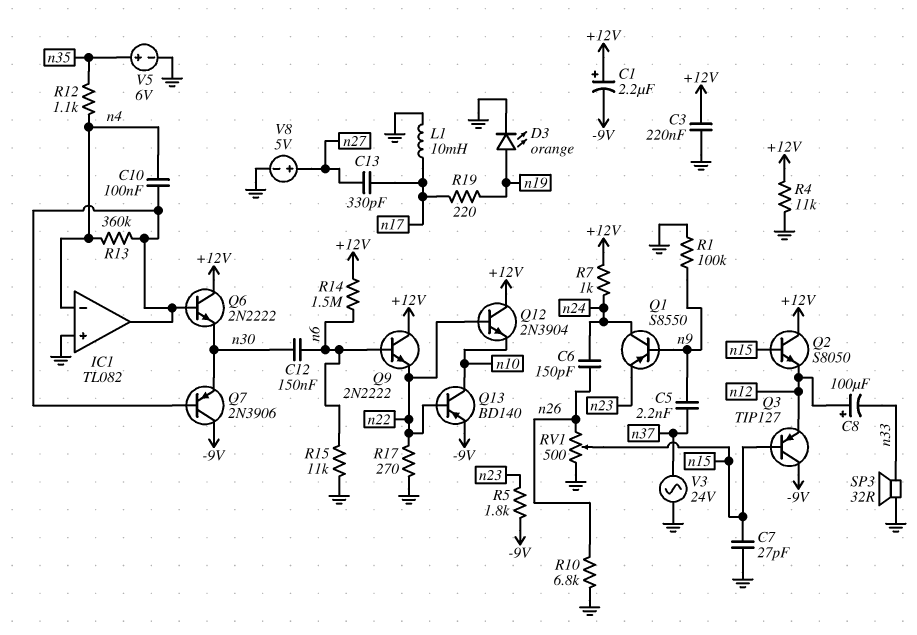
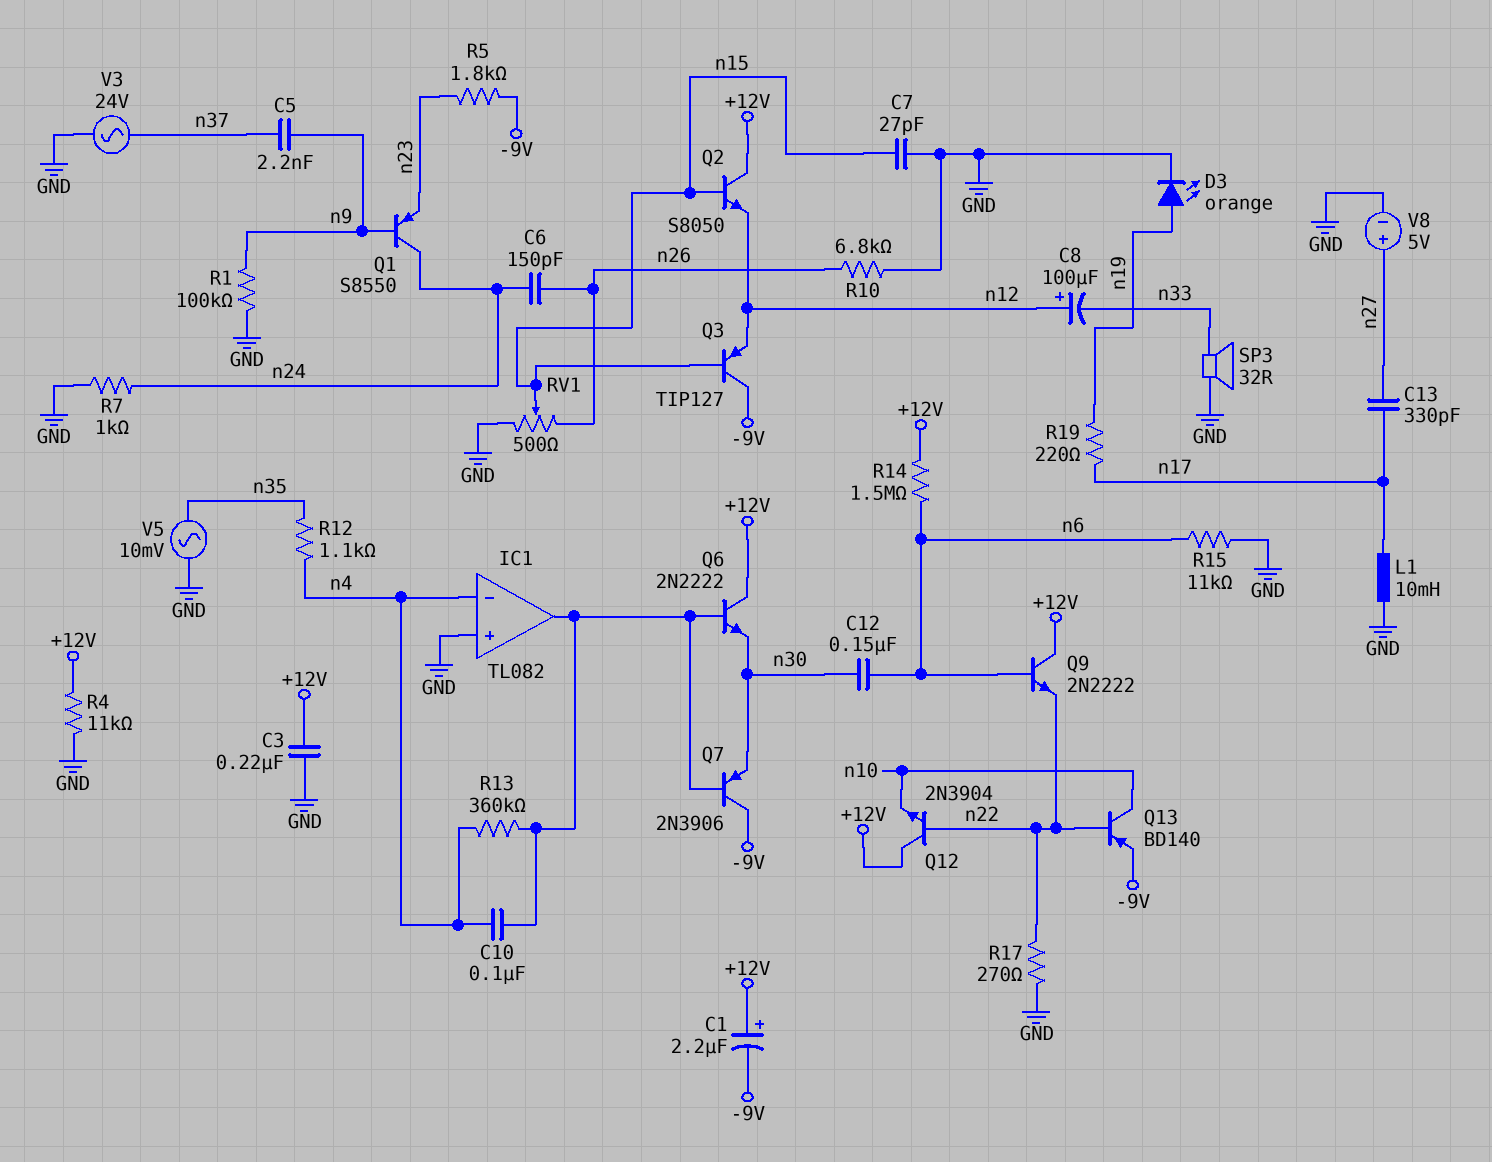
R7: 1k (+12V, n24) -> 1k (GND, n24)
V5: 6V (plus n35, minus GND) -> AC 10mV (GND, n35)

